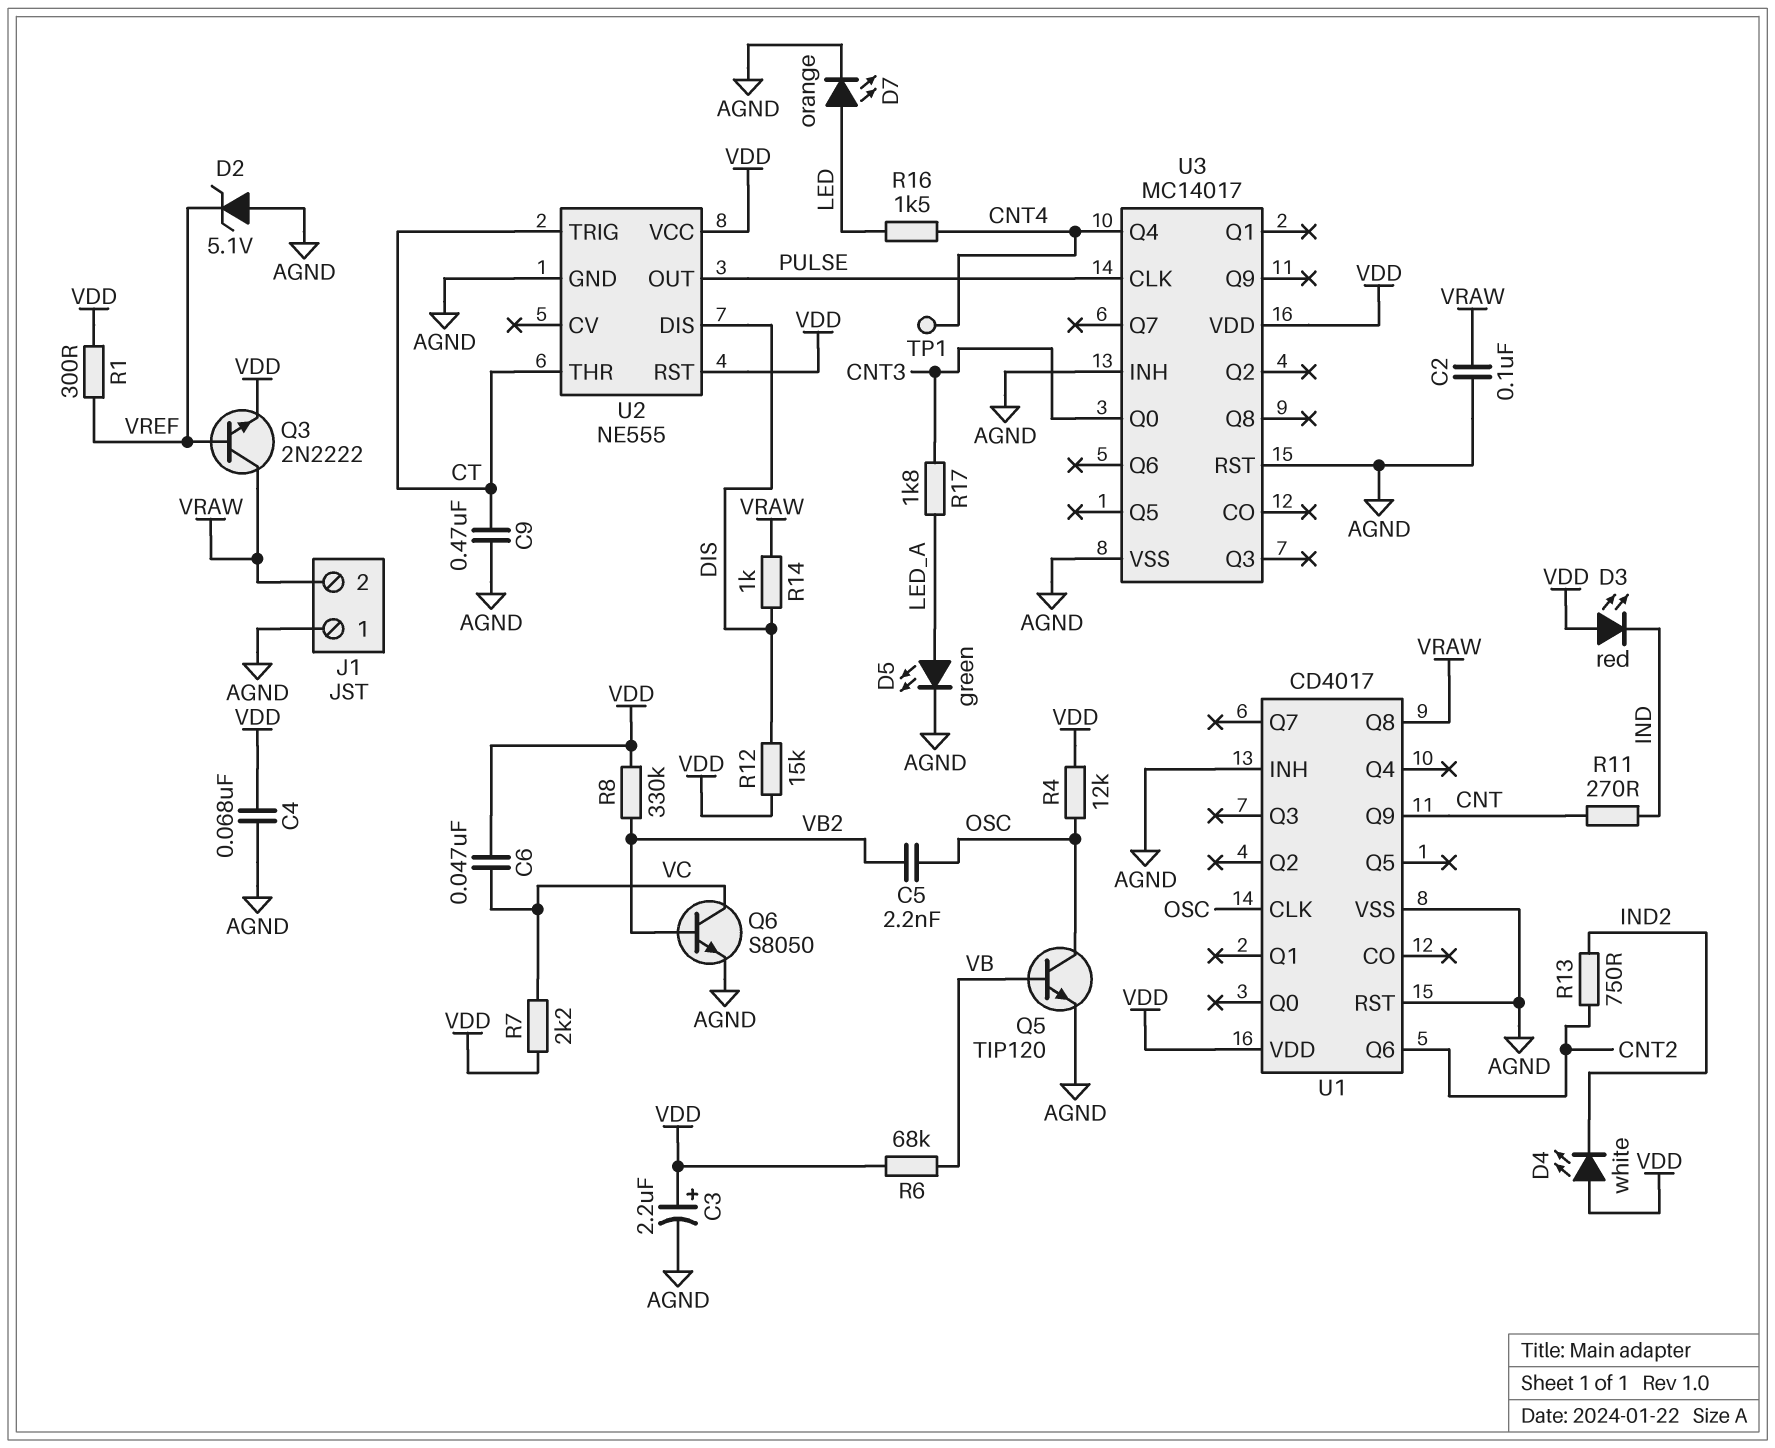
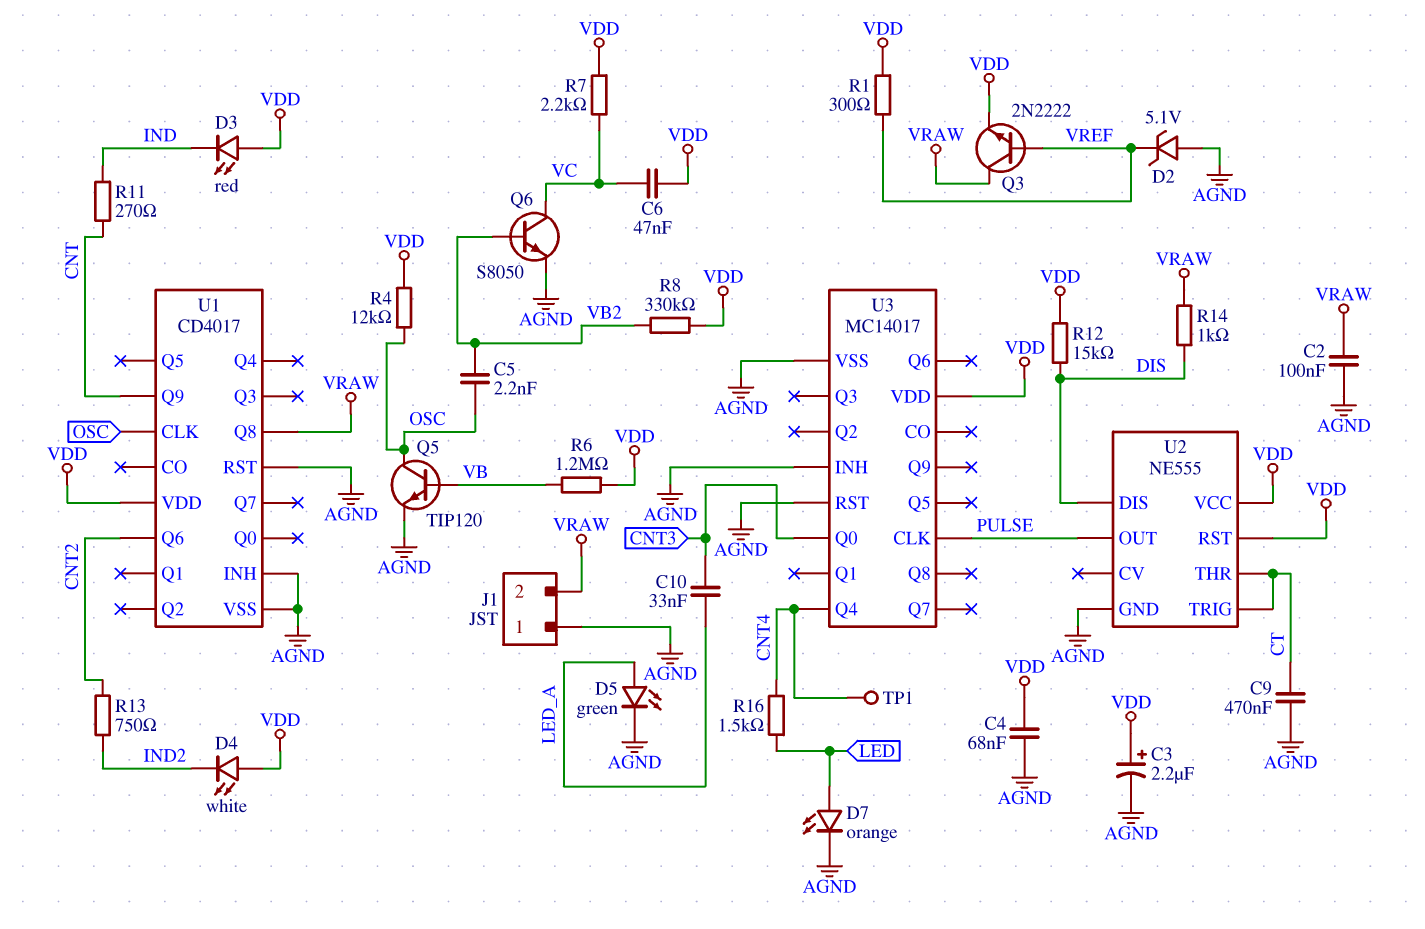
C10: none -> 33nF (CNT3, LED_A)
R6: 68k (VB, VDD) -> 1.2M (VB, VDD)
R17: 1.8k (CNT3, LED_A) -> none

